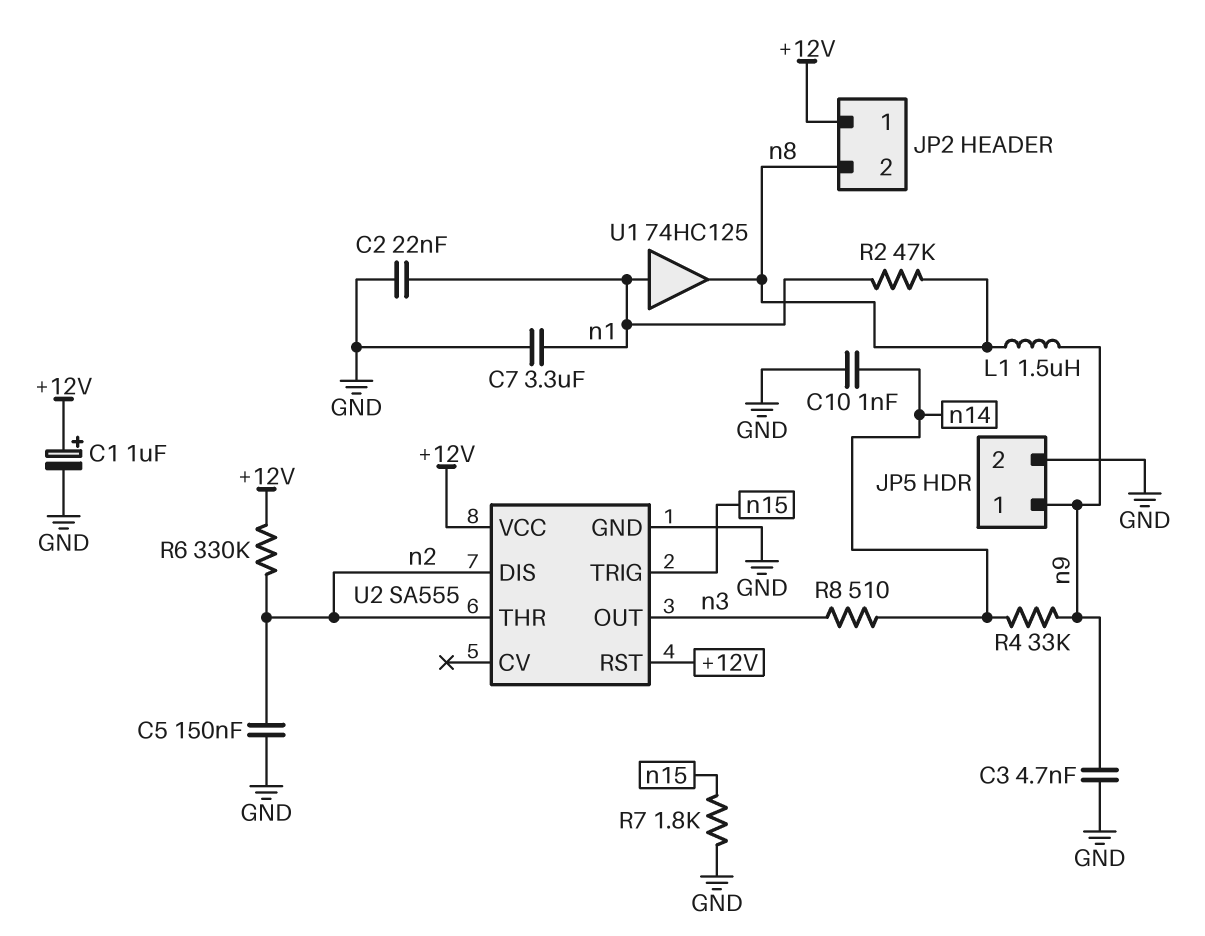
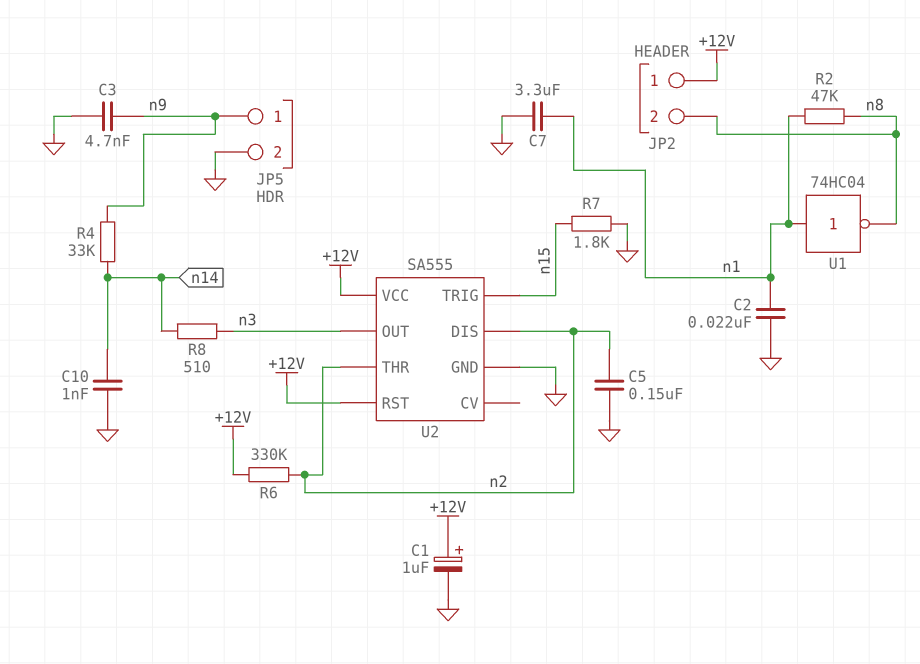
L1: 1.5uH (n8, n9) -> none
U1: buffer 74HC125 (in n1, out n8) -> NOT 74HC04 (in n1, out n8)

